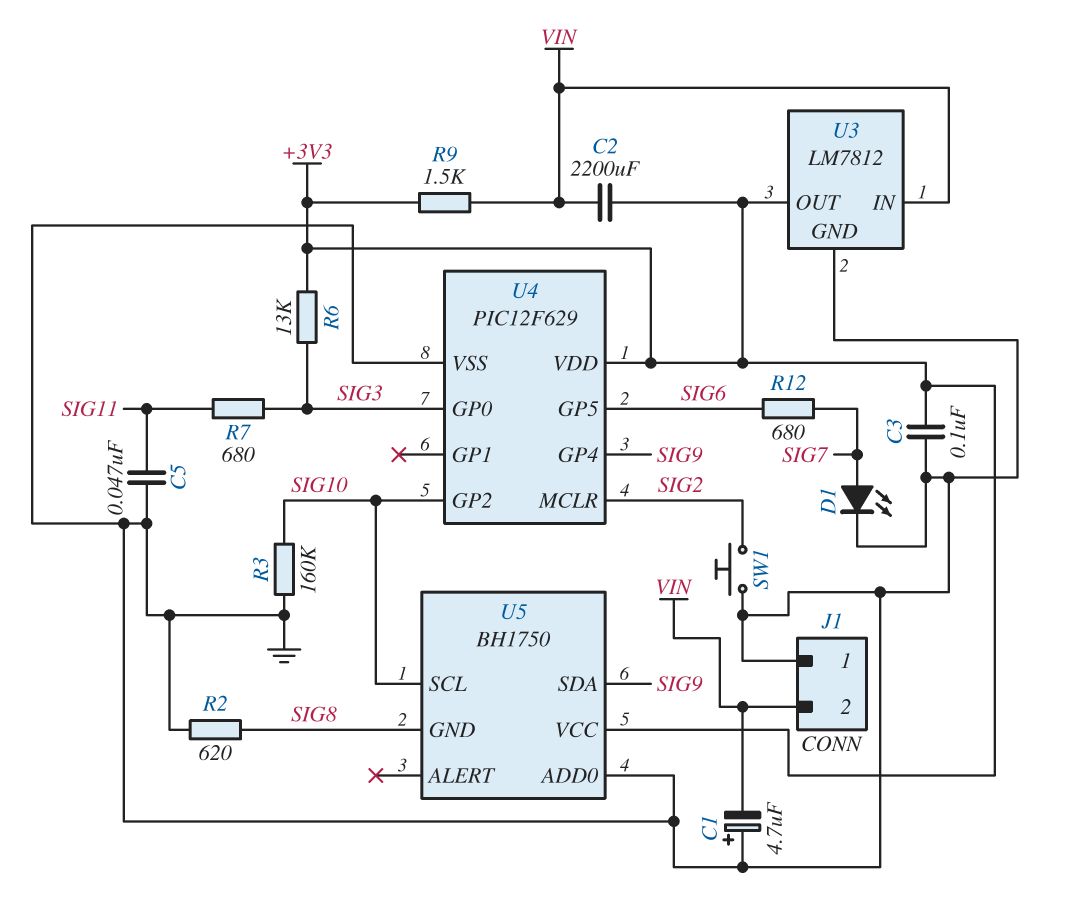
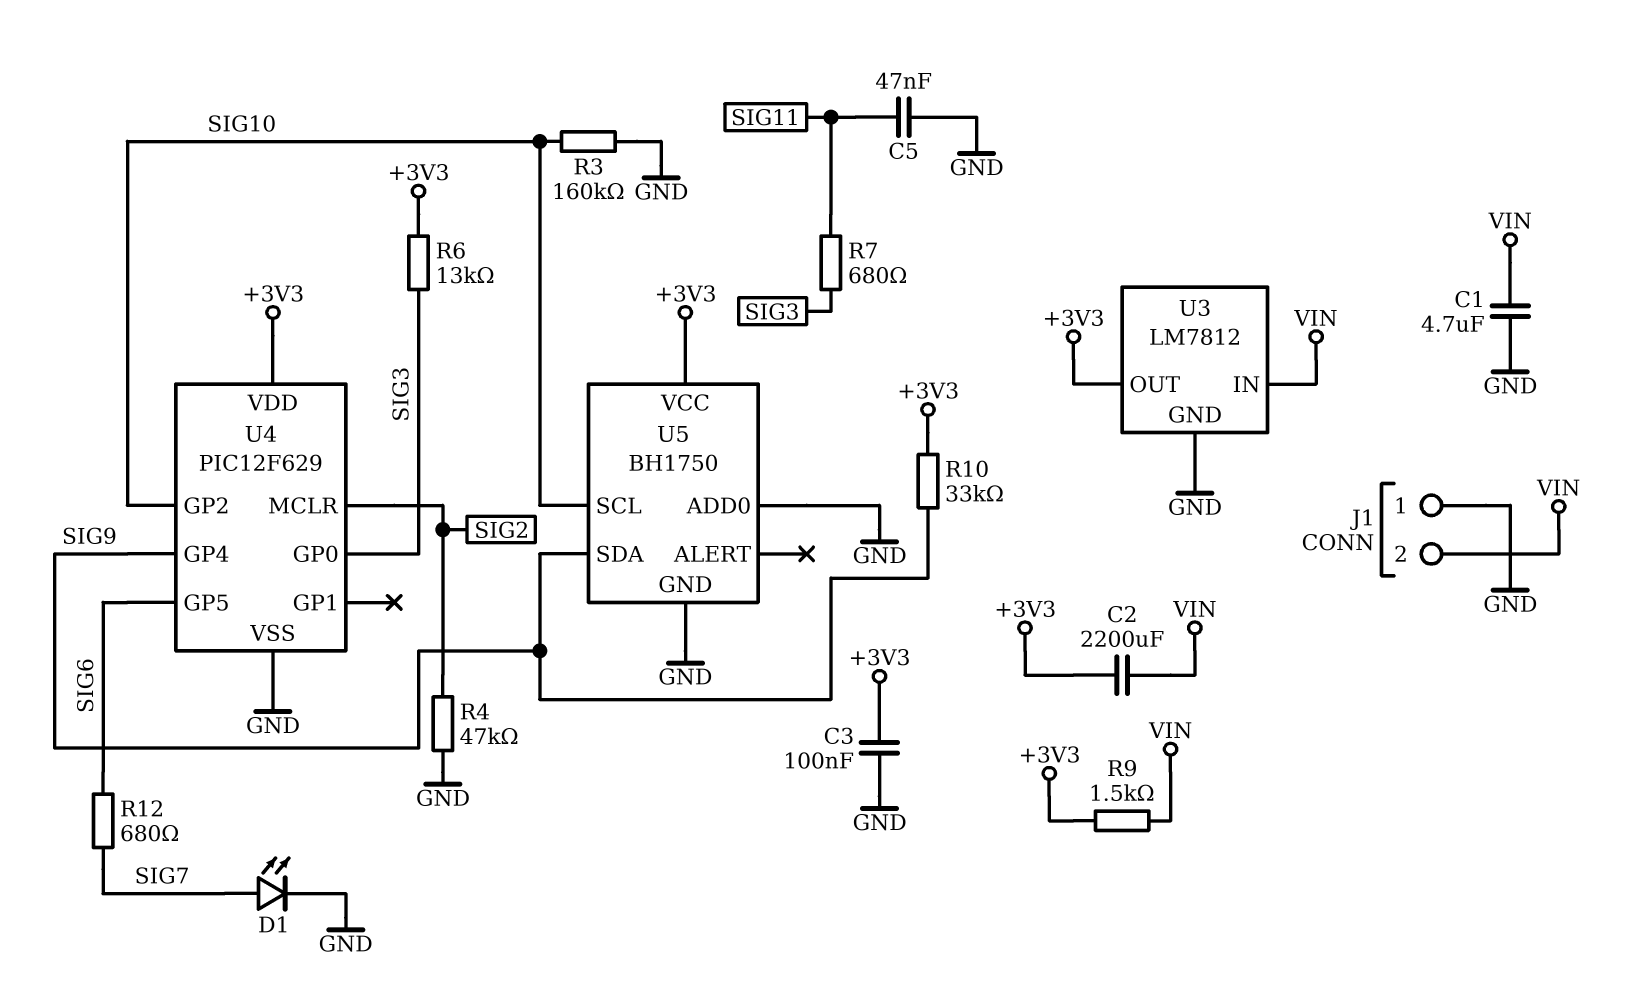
C1: 4.7uF (plus GND, minus VIN) -> 4.7uF (GND, VIN)
R2: 620 (GND, SIG8) -> none
R4: none -> 47k (GND, SIG2)
R10: none -> 33k (+3V3, SIG9)
SW1: button (GND, SIG2) -> none
U5 pin GND: SIG8 -> GND

